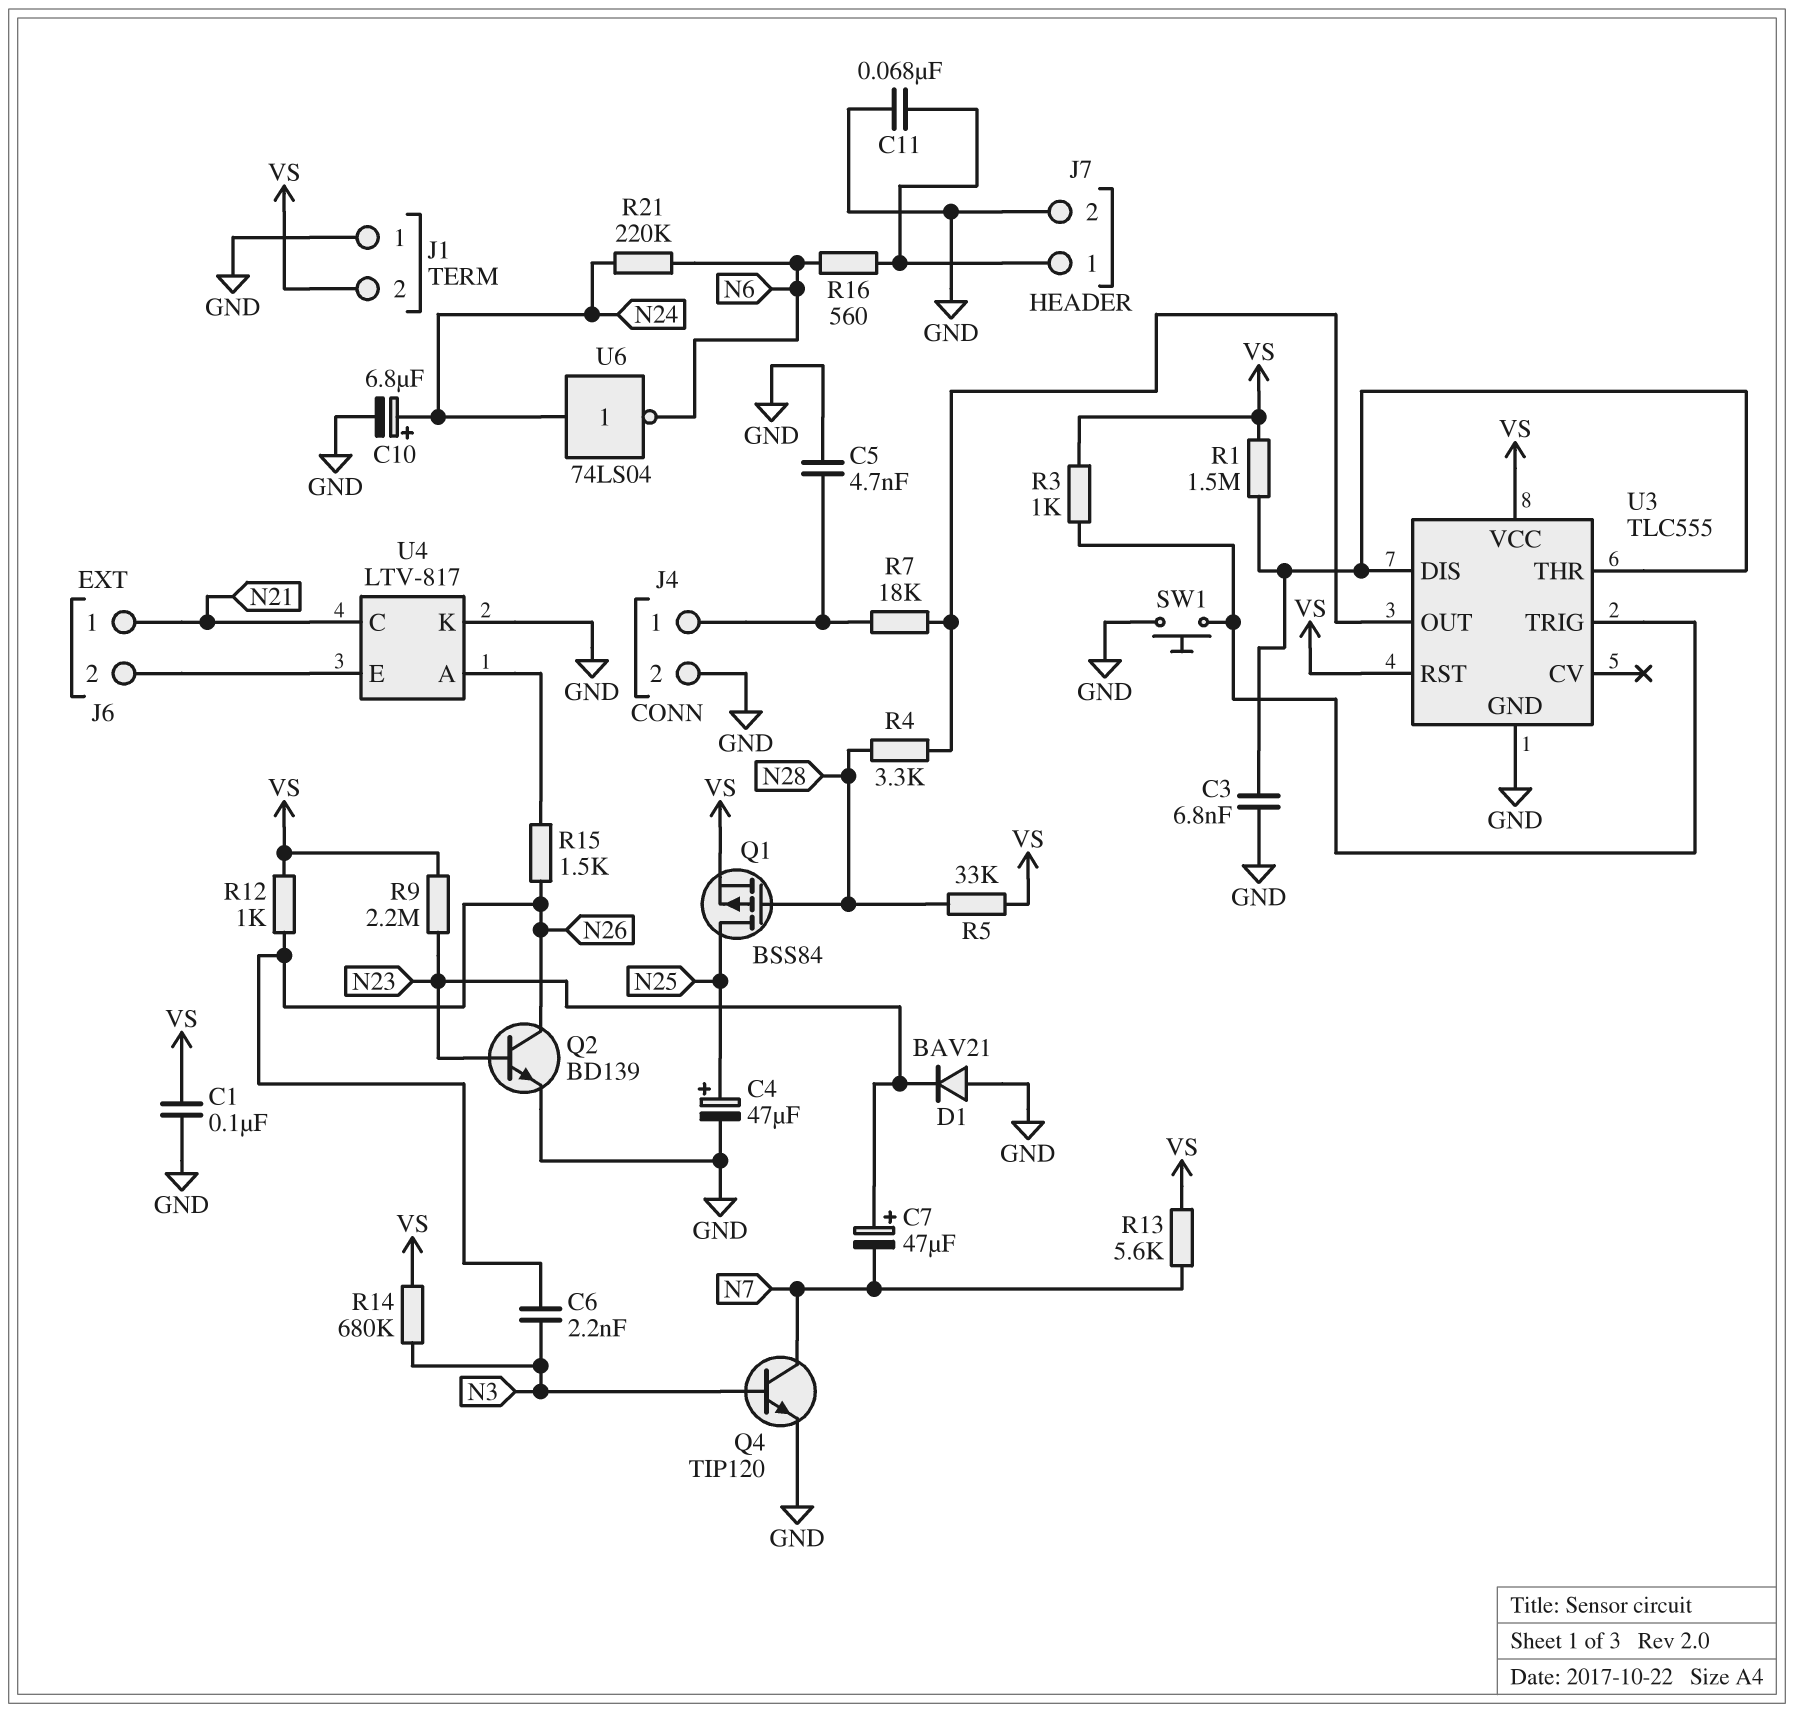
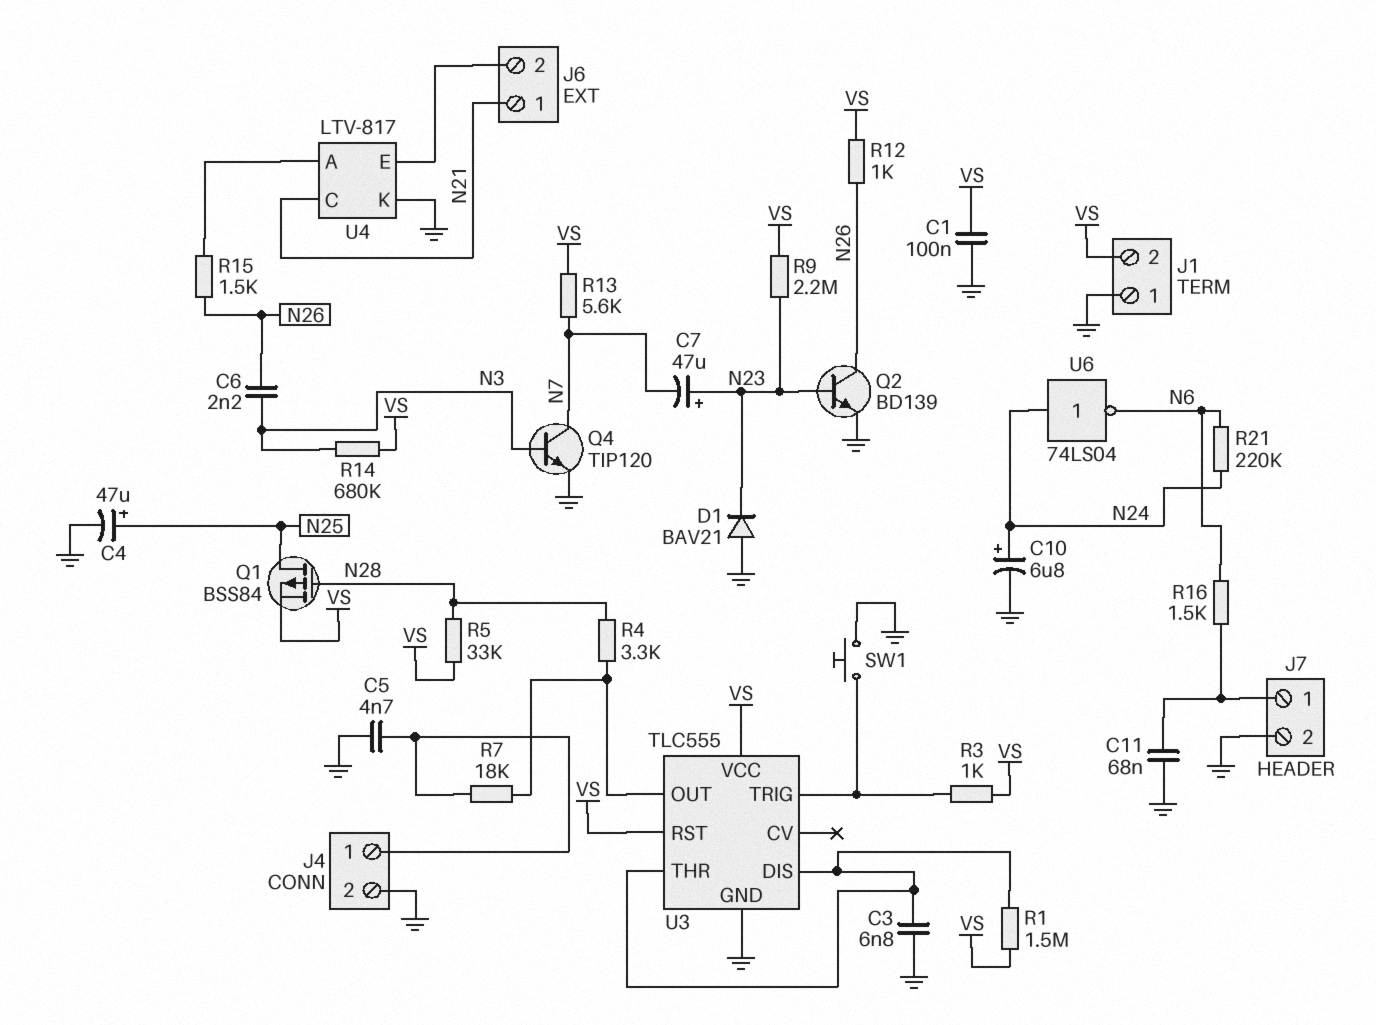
R16: 560 (J7/1, N6) -> 1.5k (J7/1, N6)

